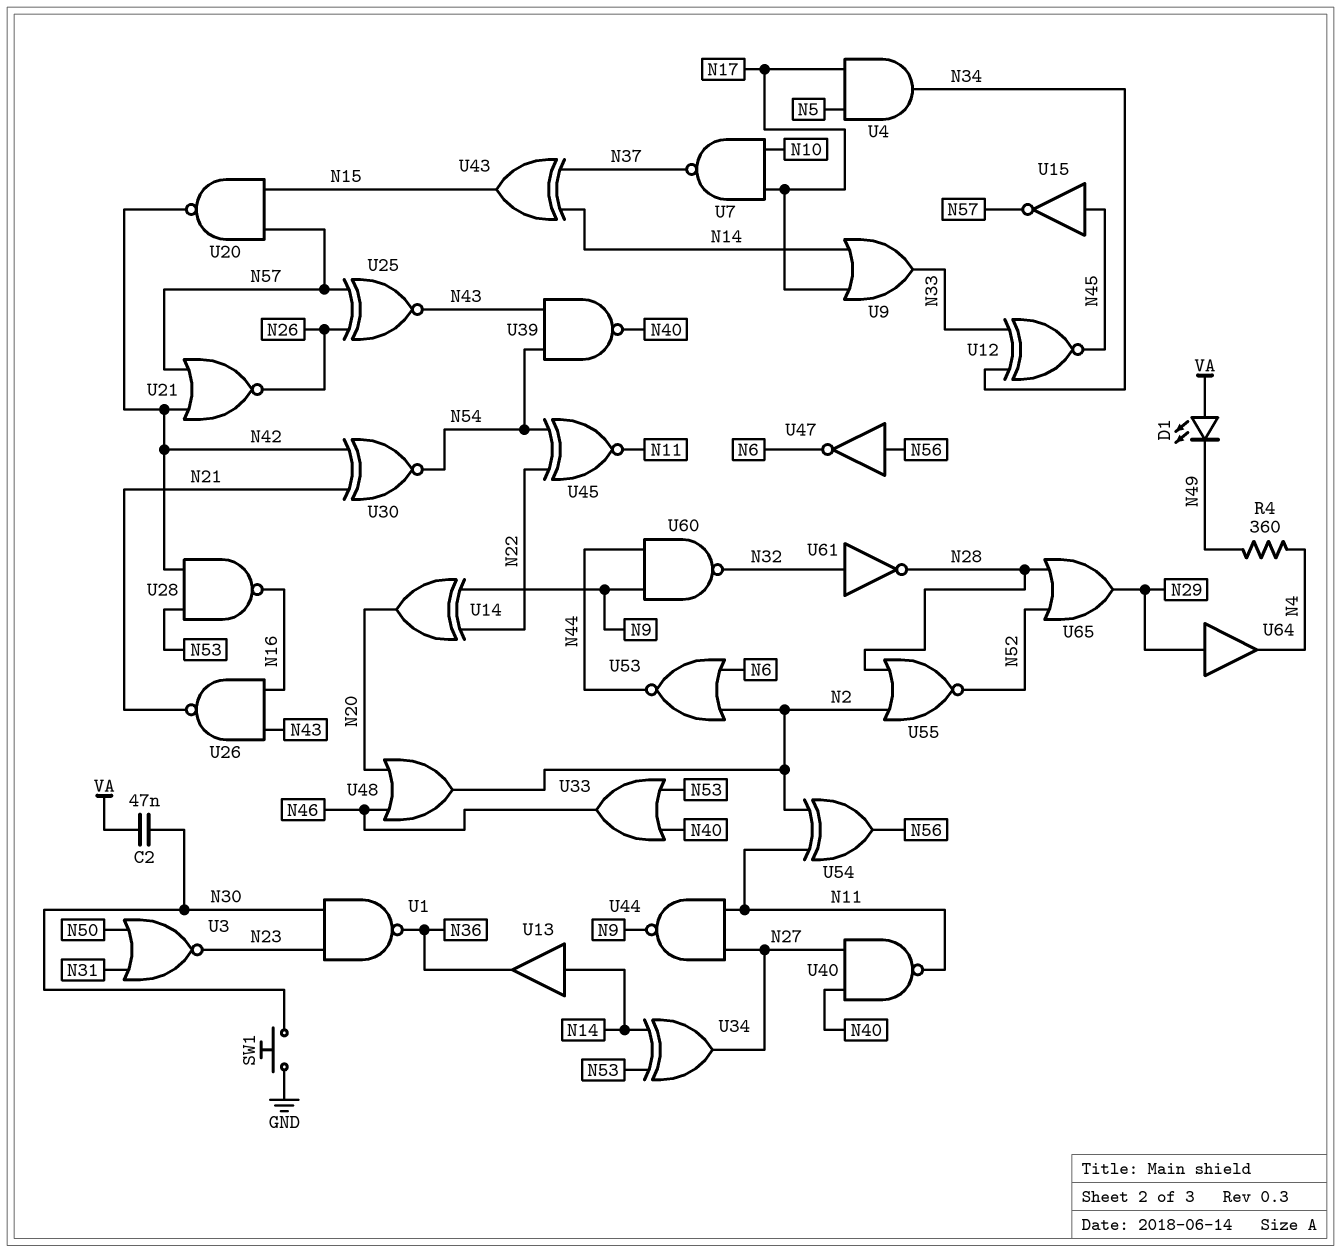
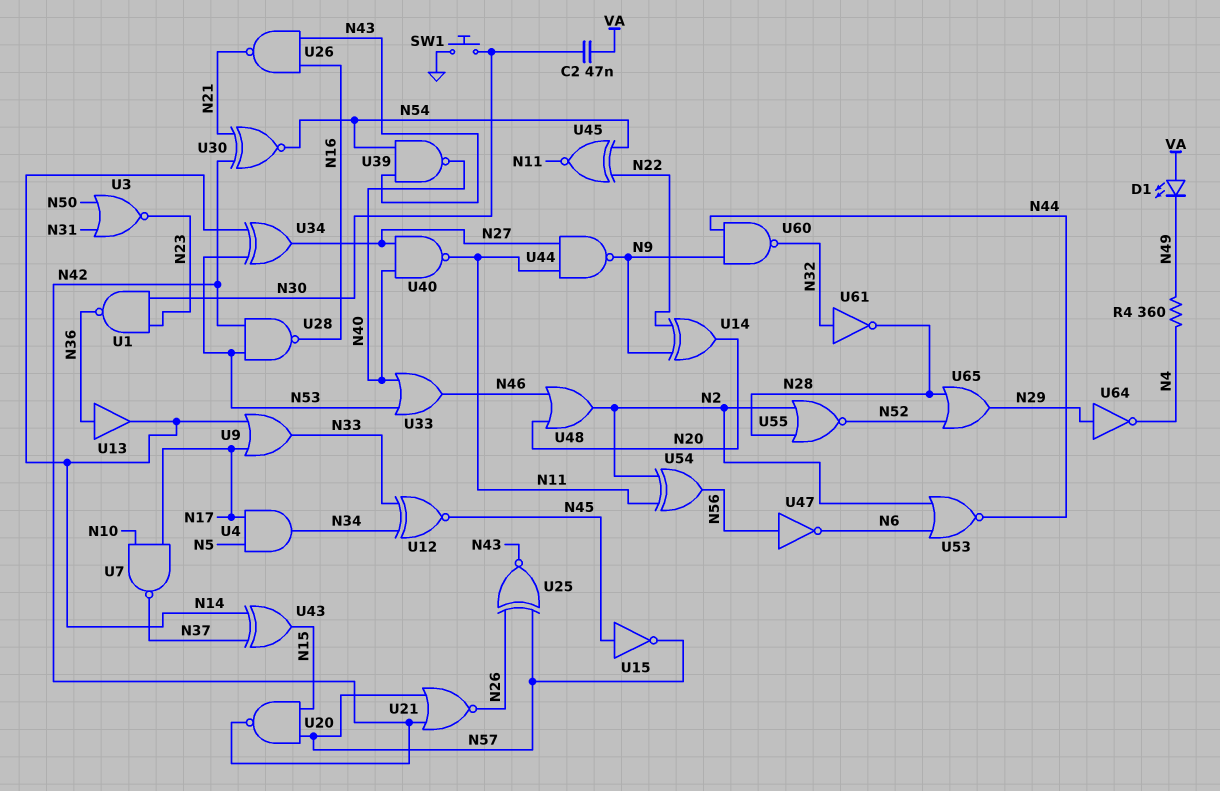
U13: buffer (in N14, out N36) -> buffer (in N36, out N14)
U64: buffer (in N29, out N4) -> NOT (in N29, out N4)

